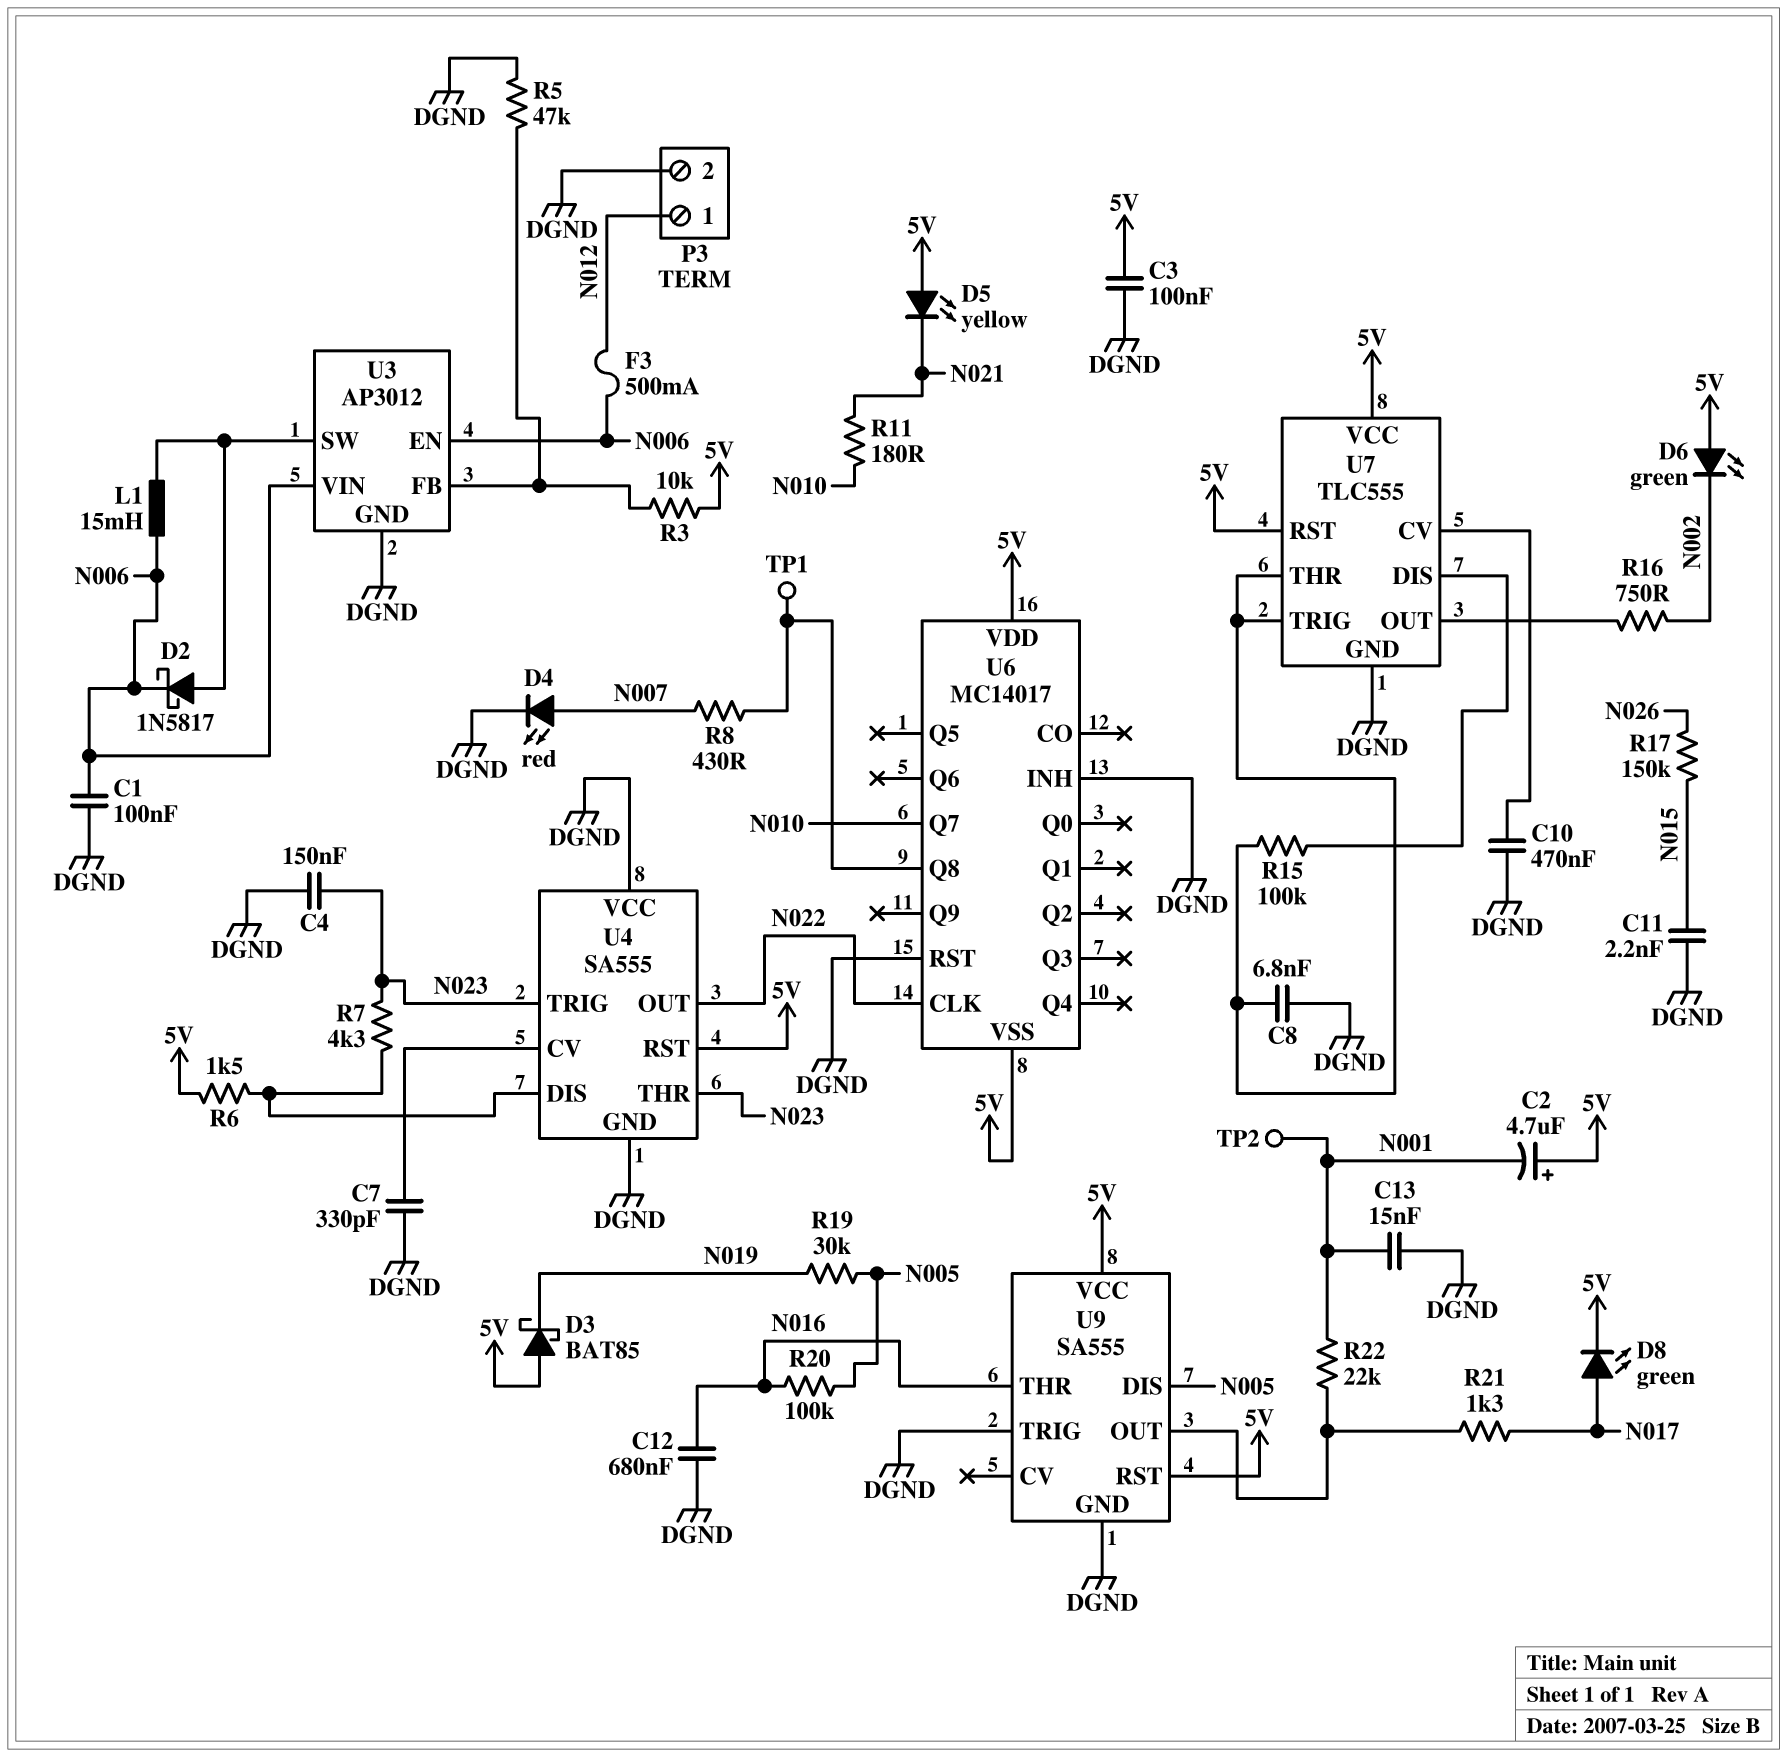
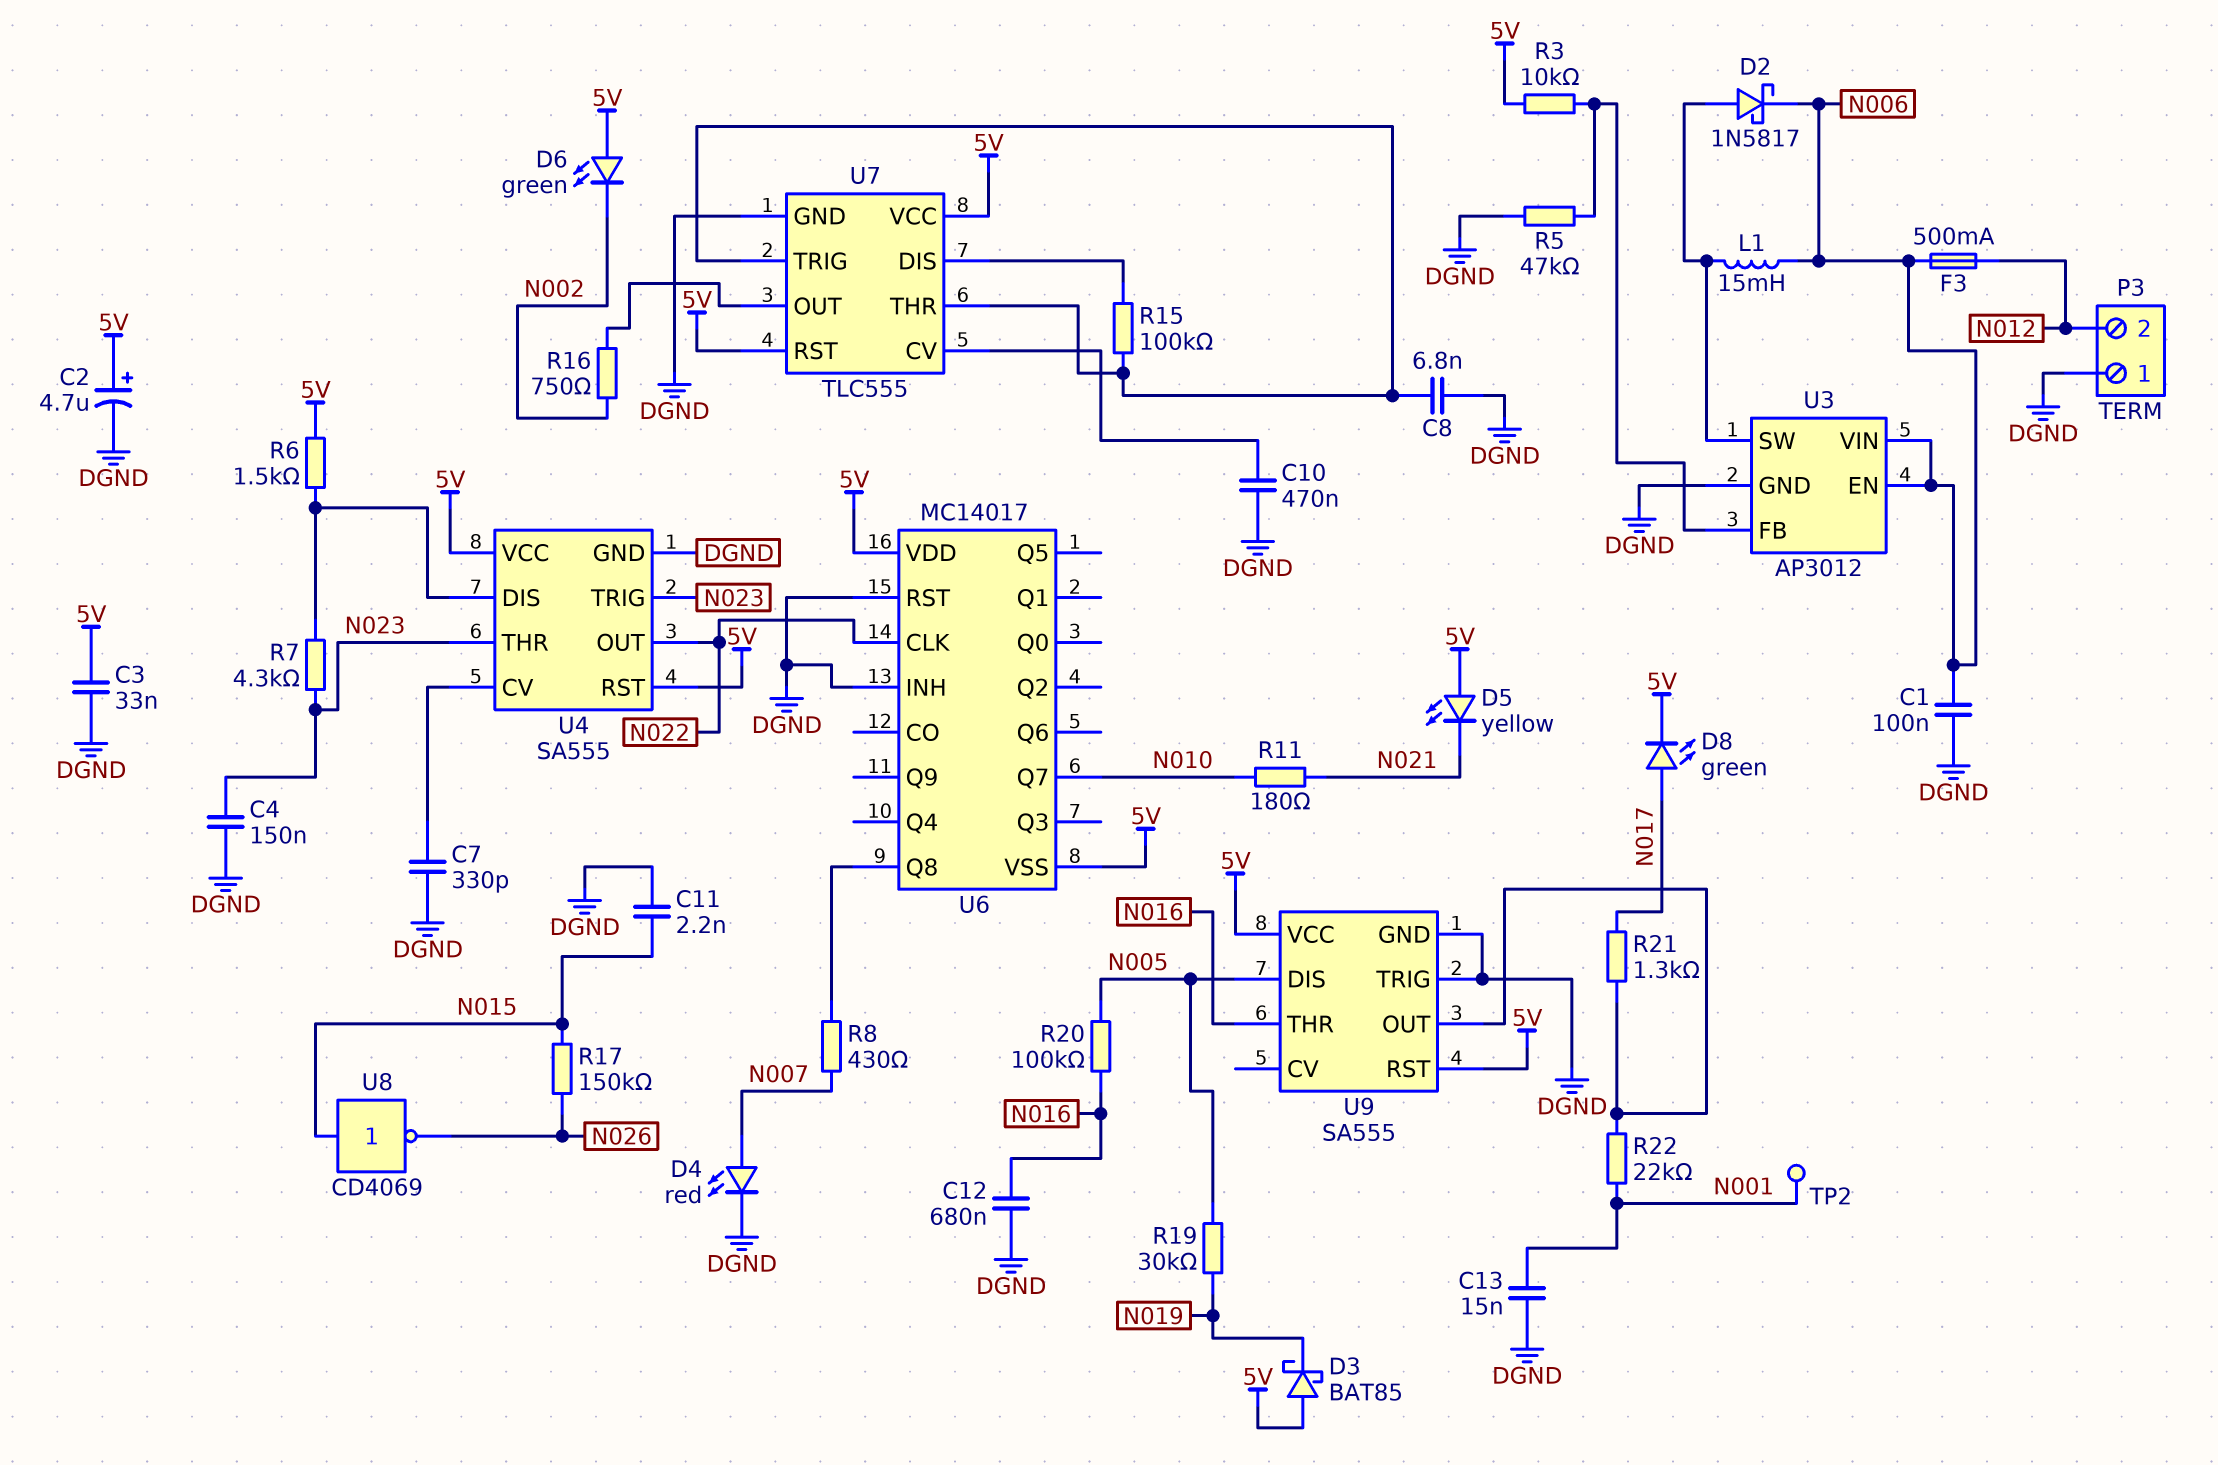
C2: 4.7uF (plus 5V, minus N001) -> 4.7uF (plus 5V, minus DGND)
C3: 100nF (5V, DGND) -> 33nF (5V, DGND)
P3 pin 1: N012 -> DGND
P3 pin 2: DGND -> N012
TP1: test point (U6/Q8) -> none
U4 pin VCC: DGND -> 5V
U8: none -> NOT CD4069 (in N015, out N026)

